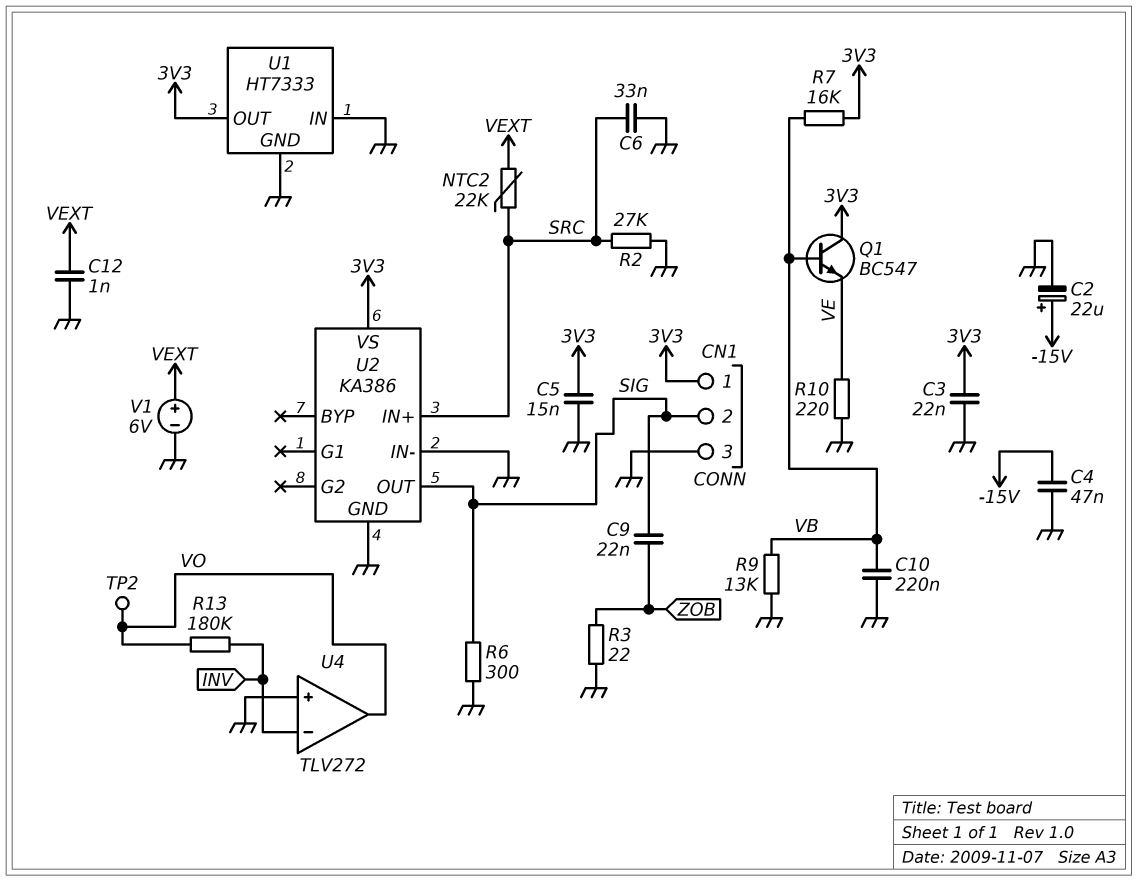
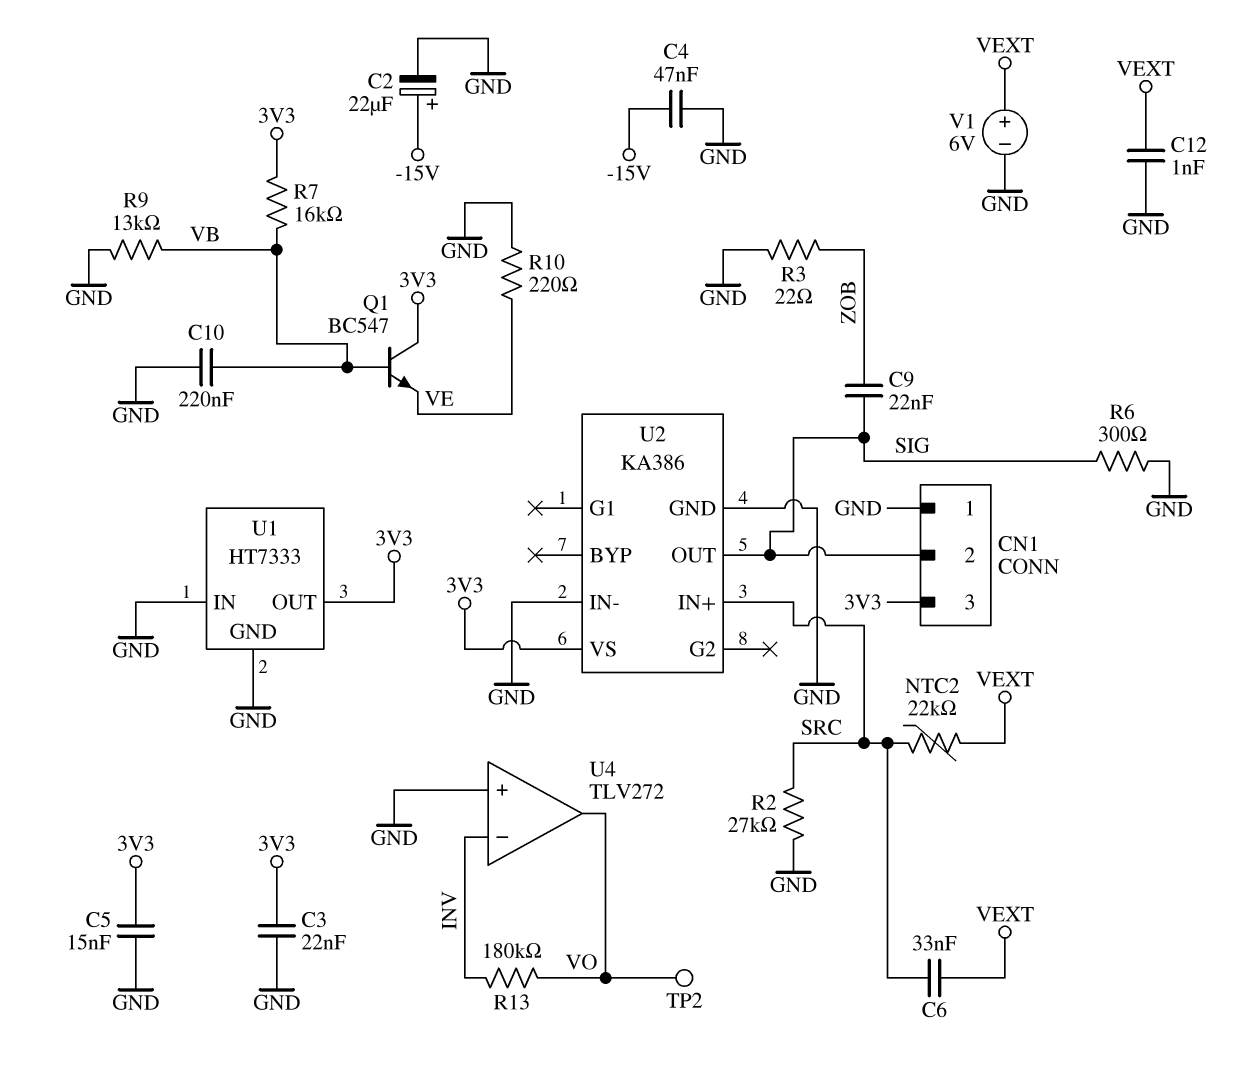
C6: 33nF (GND, SRC) -> 33nF (SRC, VEXT)
CN1 pin 1: 3V3 -> GND
CN1 pin 3: GND -> 3V3

